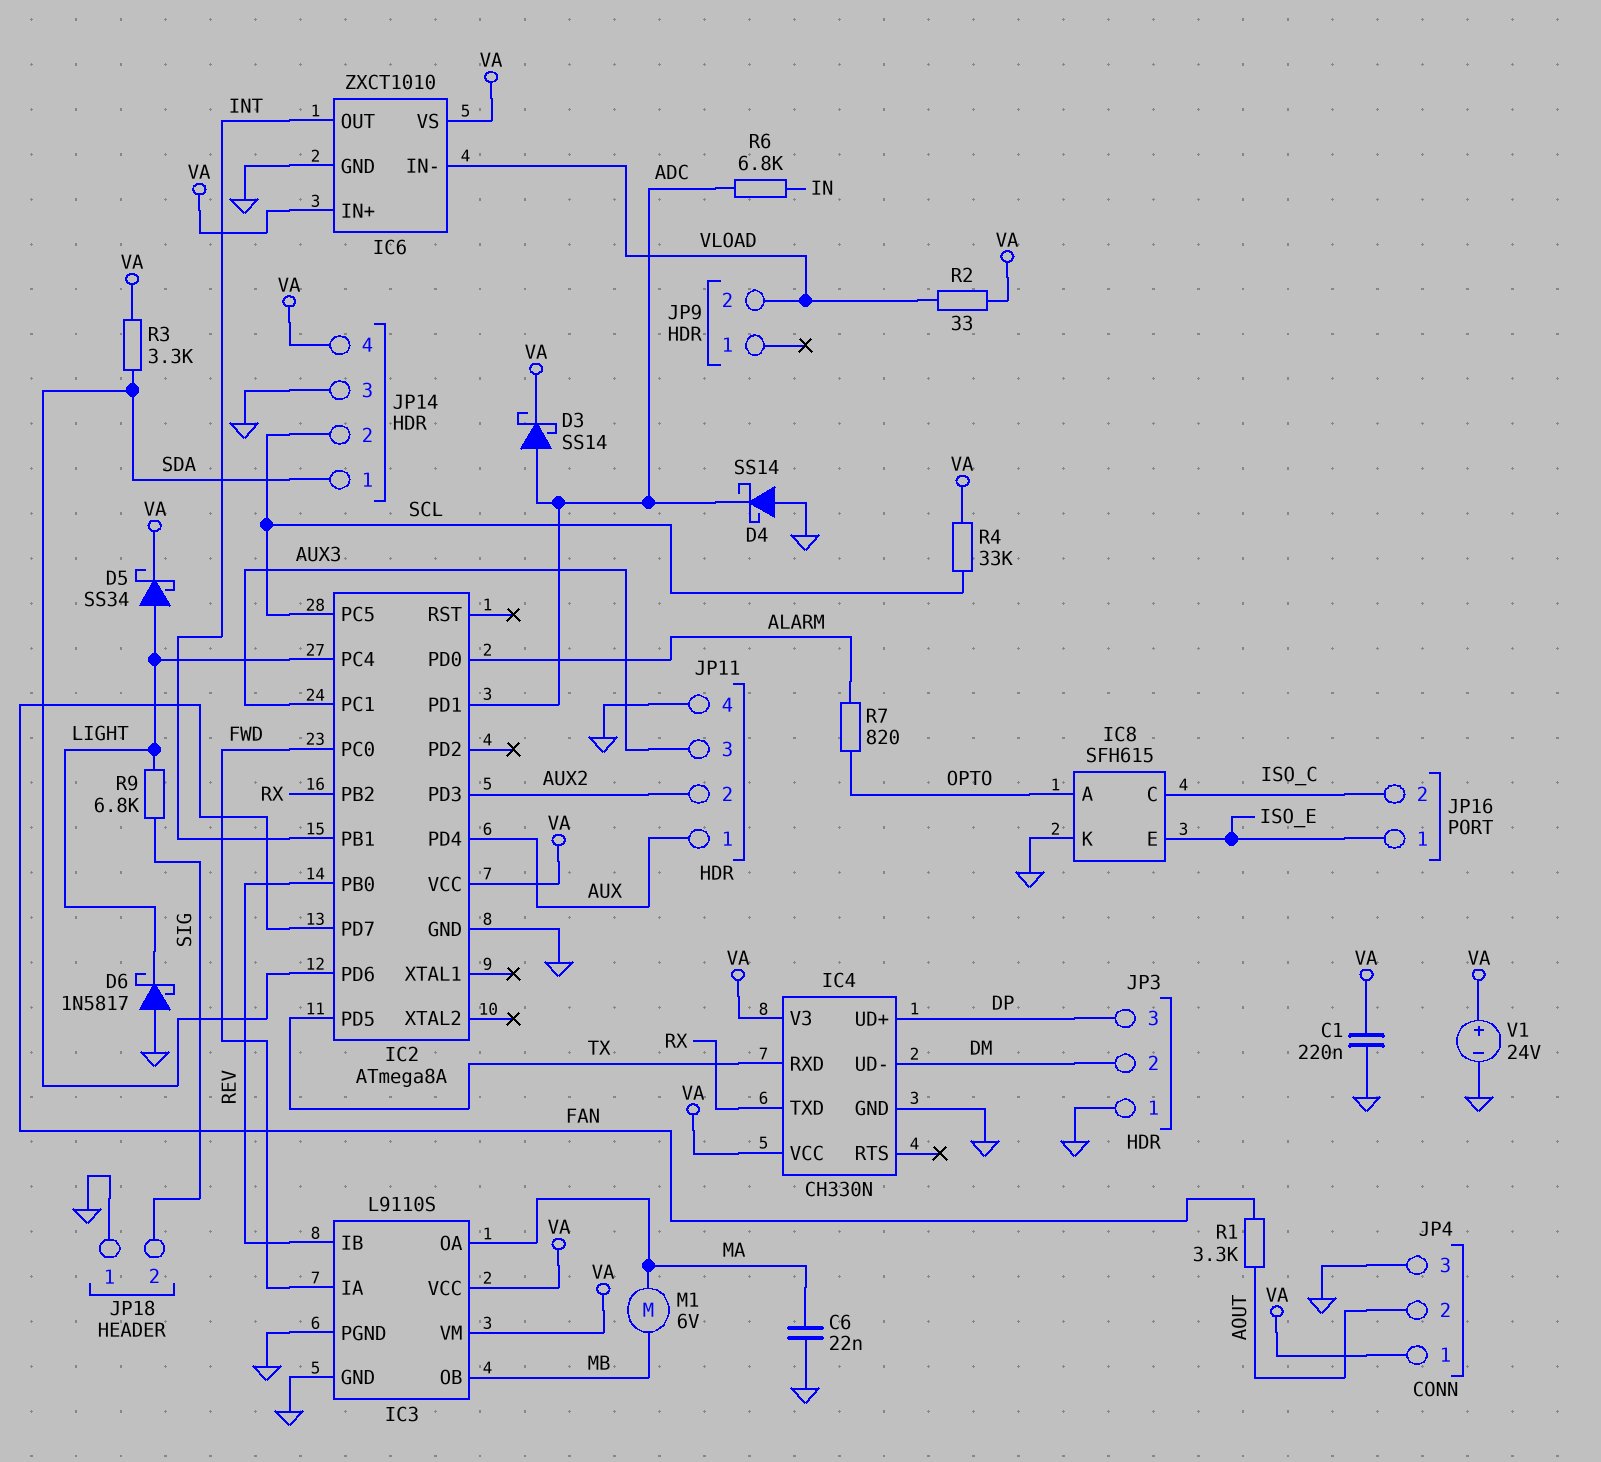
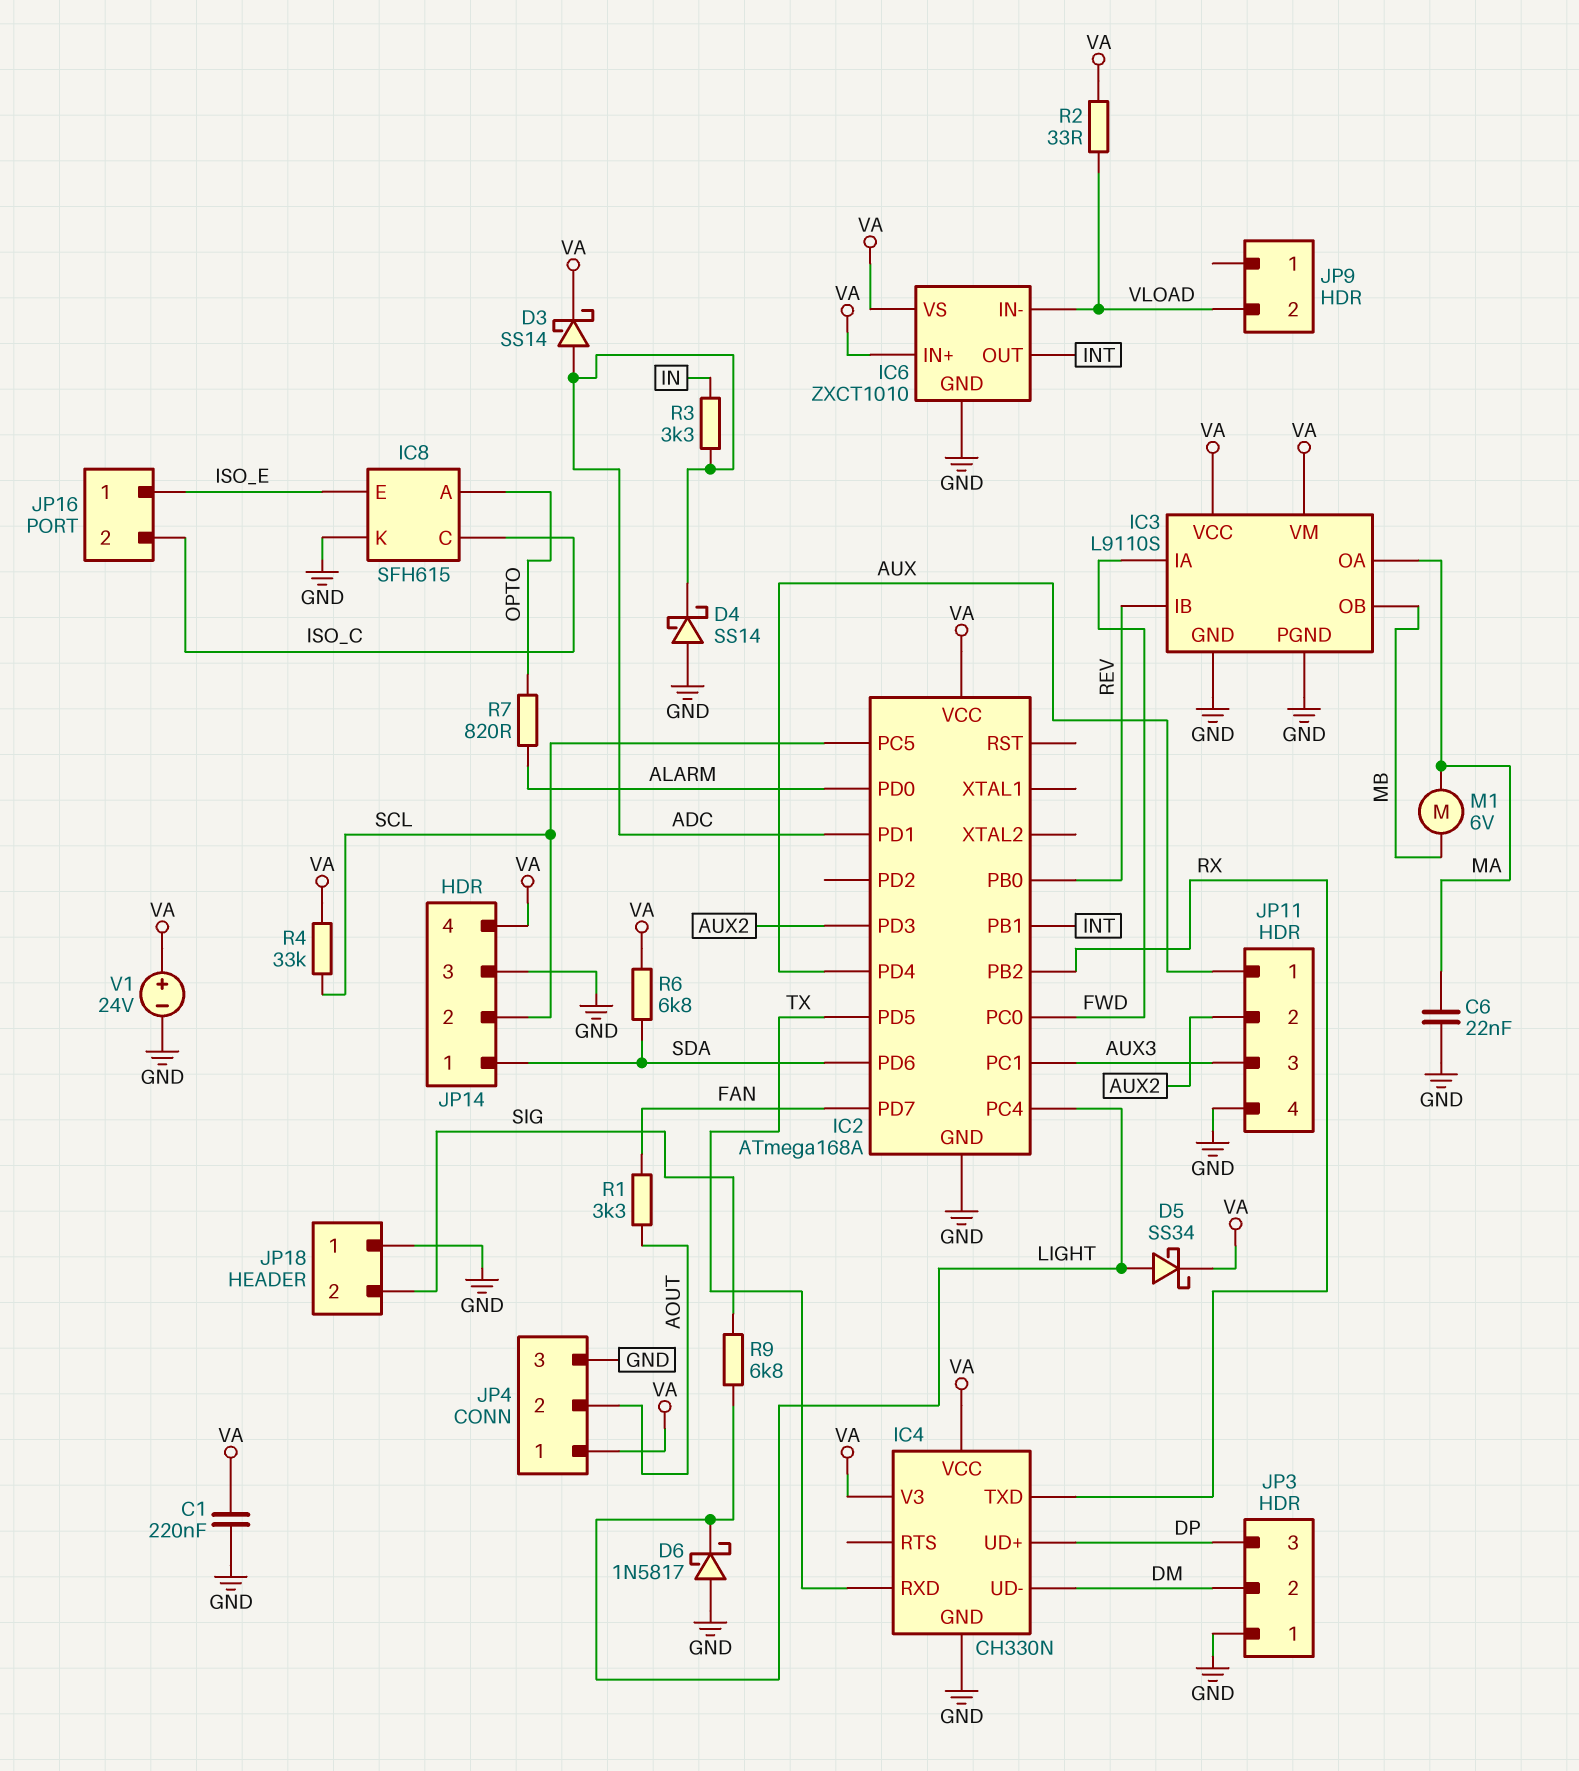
IC2: ATmega8A -> ATmega168A
R3: 3.3k (SDA, VA) -> 3.3k (ADC, IN)
R6: 6.8k (ADC, IN) -> 6.8k (SDA, VA)

